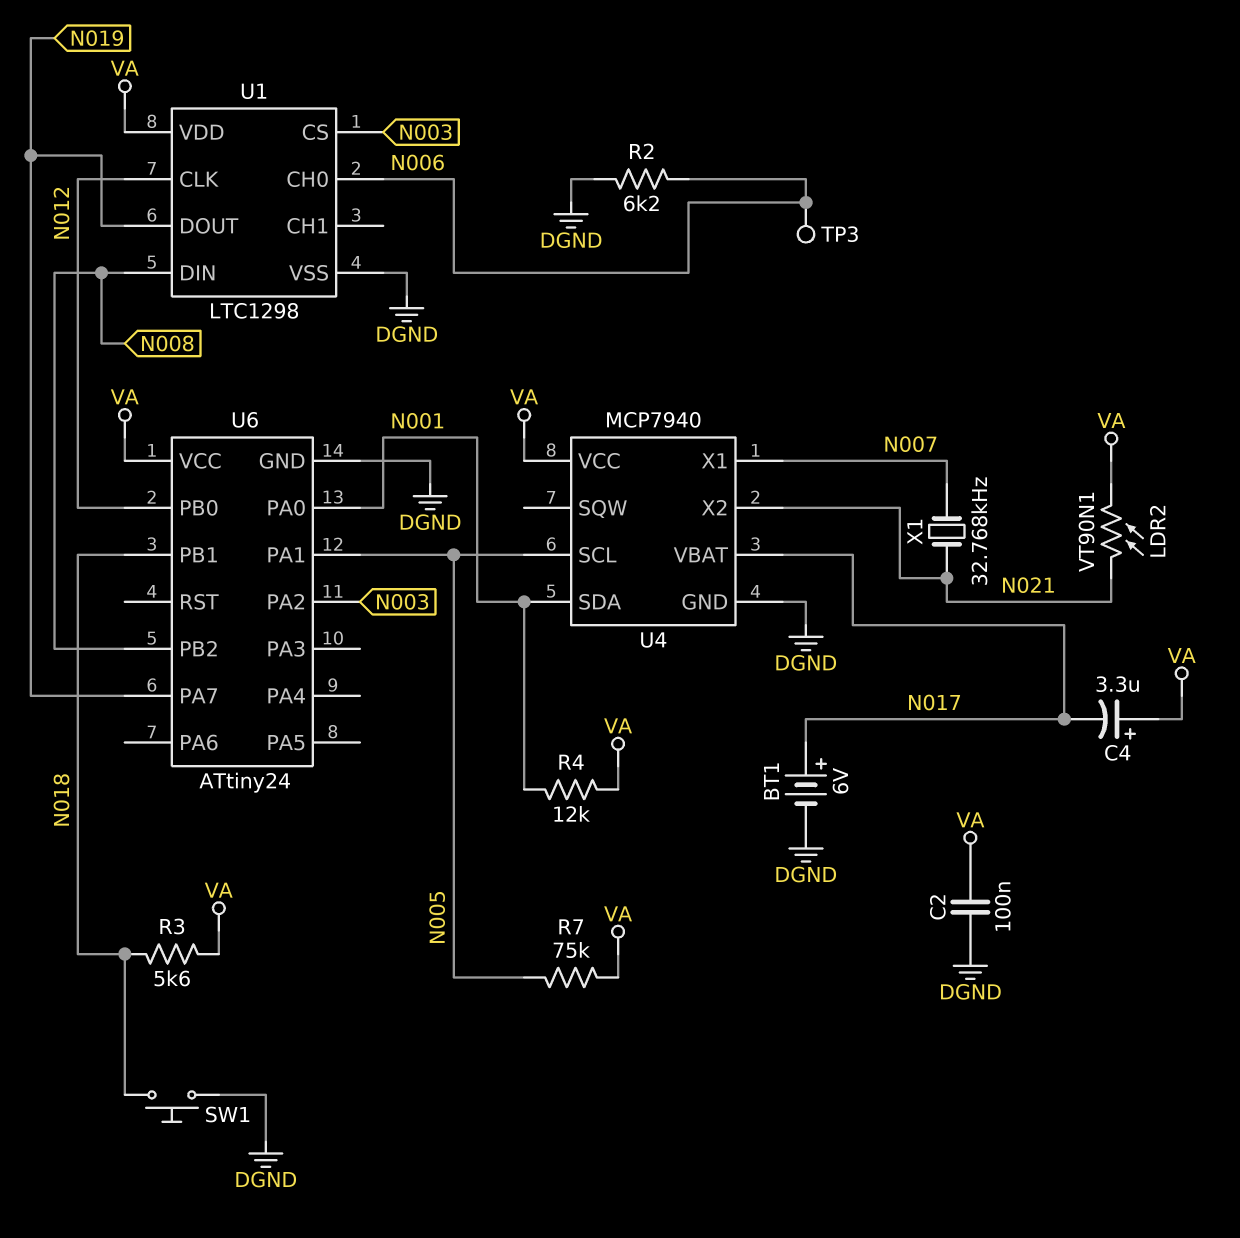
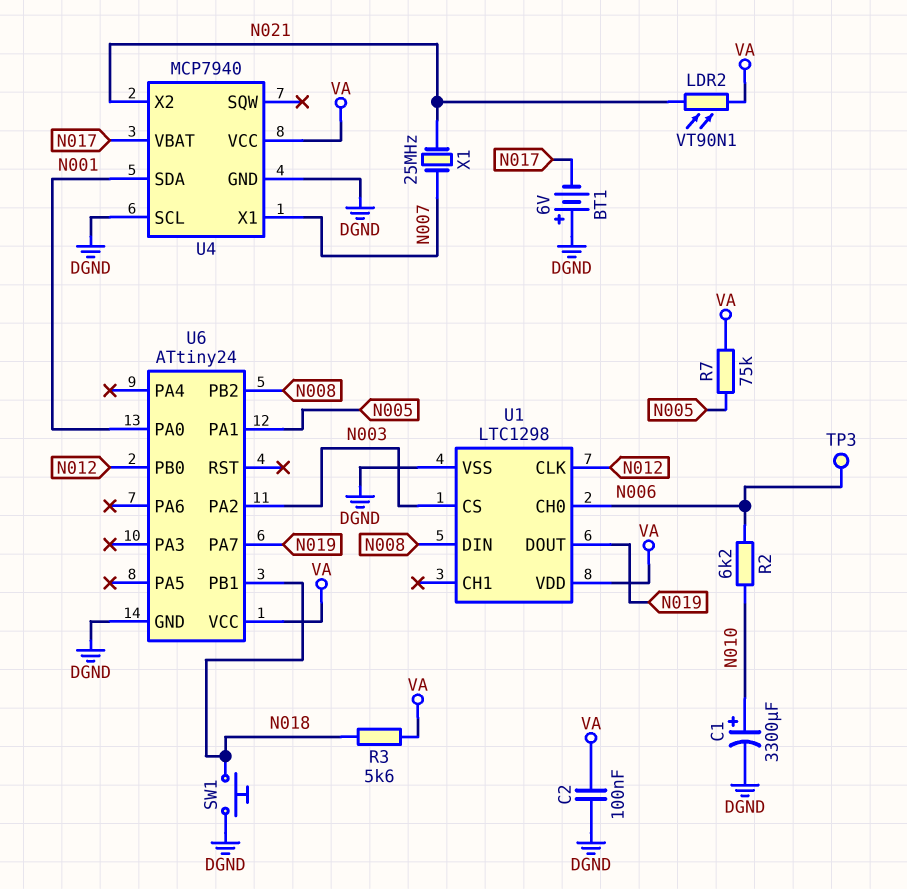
BT1: 6V (plus N017, minus DGND) -> 6V (plus DGND, minus N017)
C1: none -> 3300uF (plus N010, minus DGND)
C4: 3.3uF (plus VA, minus N017) -> none
R2: 6.2k (DGND, N006) -> 6.2k (N006, N010)
R4: 12k (N001, VA) -> none
U4 pin SCL: N005 -> DGND
X1: 32.768kHz (N007, N021) -> 25MHz (N007, N021)

